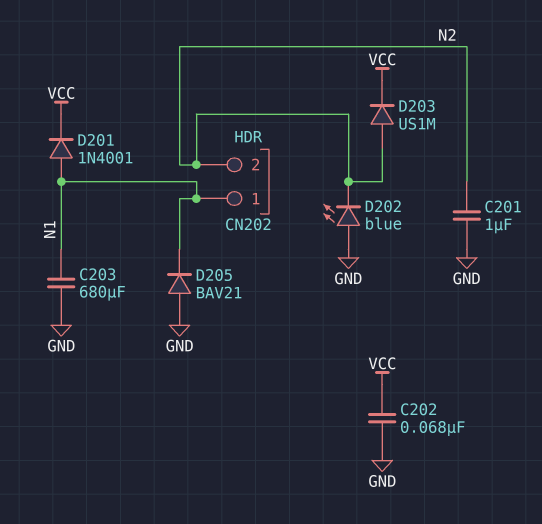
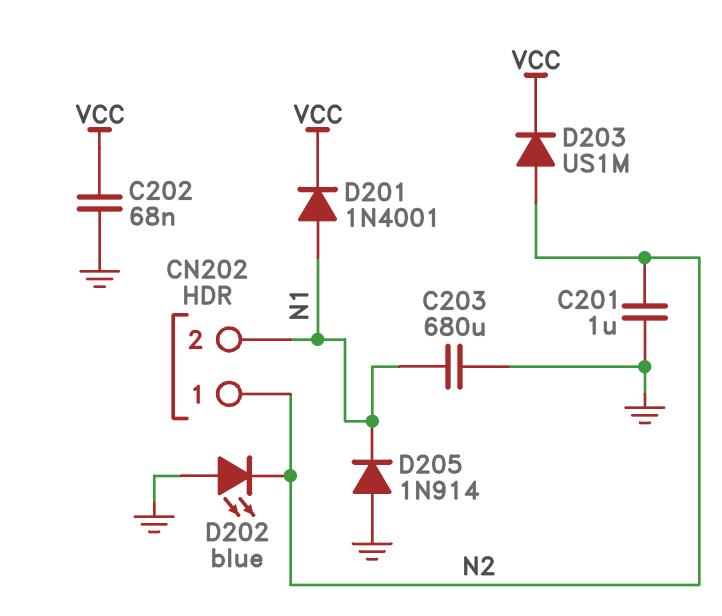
CN202 pin 1: N1 -> N2
CN202 pin 2: N2 -> N1
D205: diode BAV21 (A GND, K N1) -> diode 1N914 (A GND, K N1)

